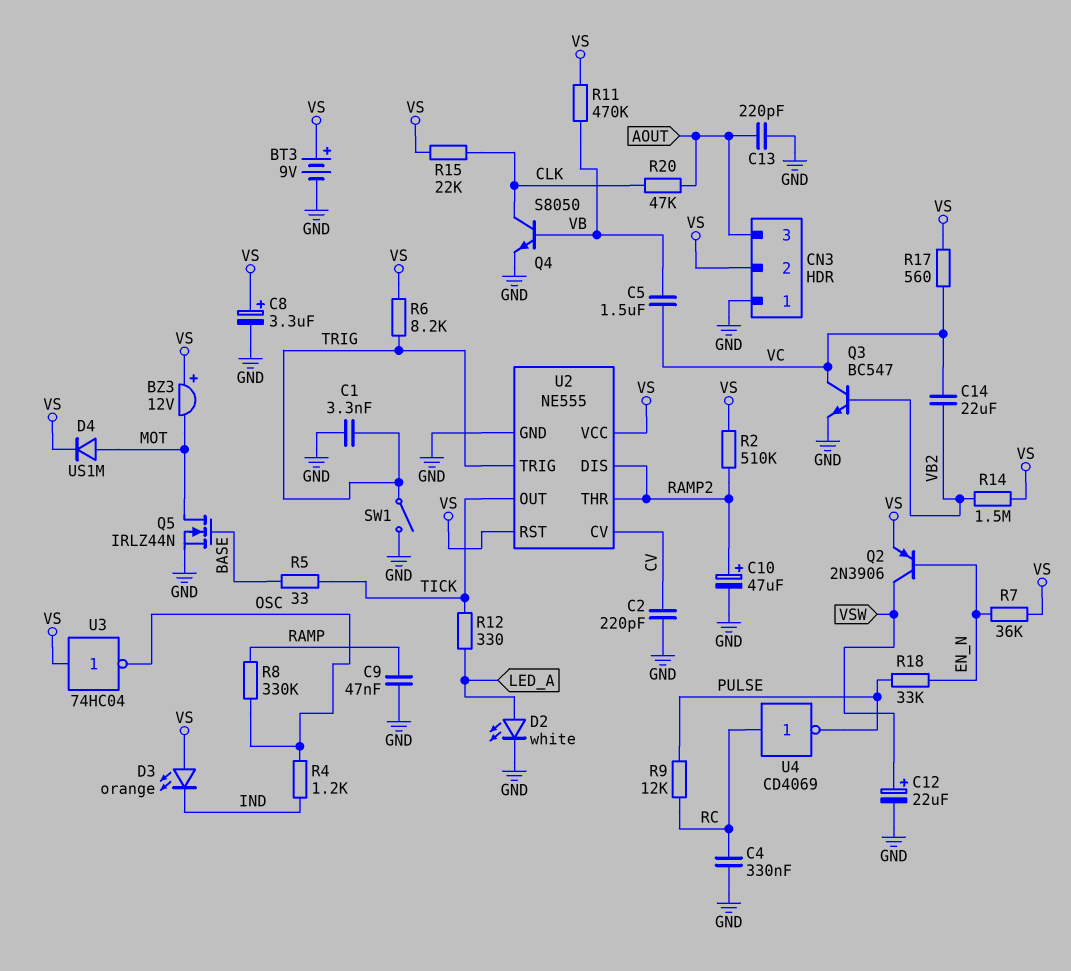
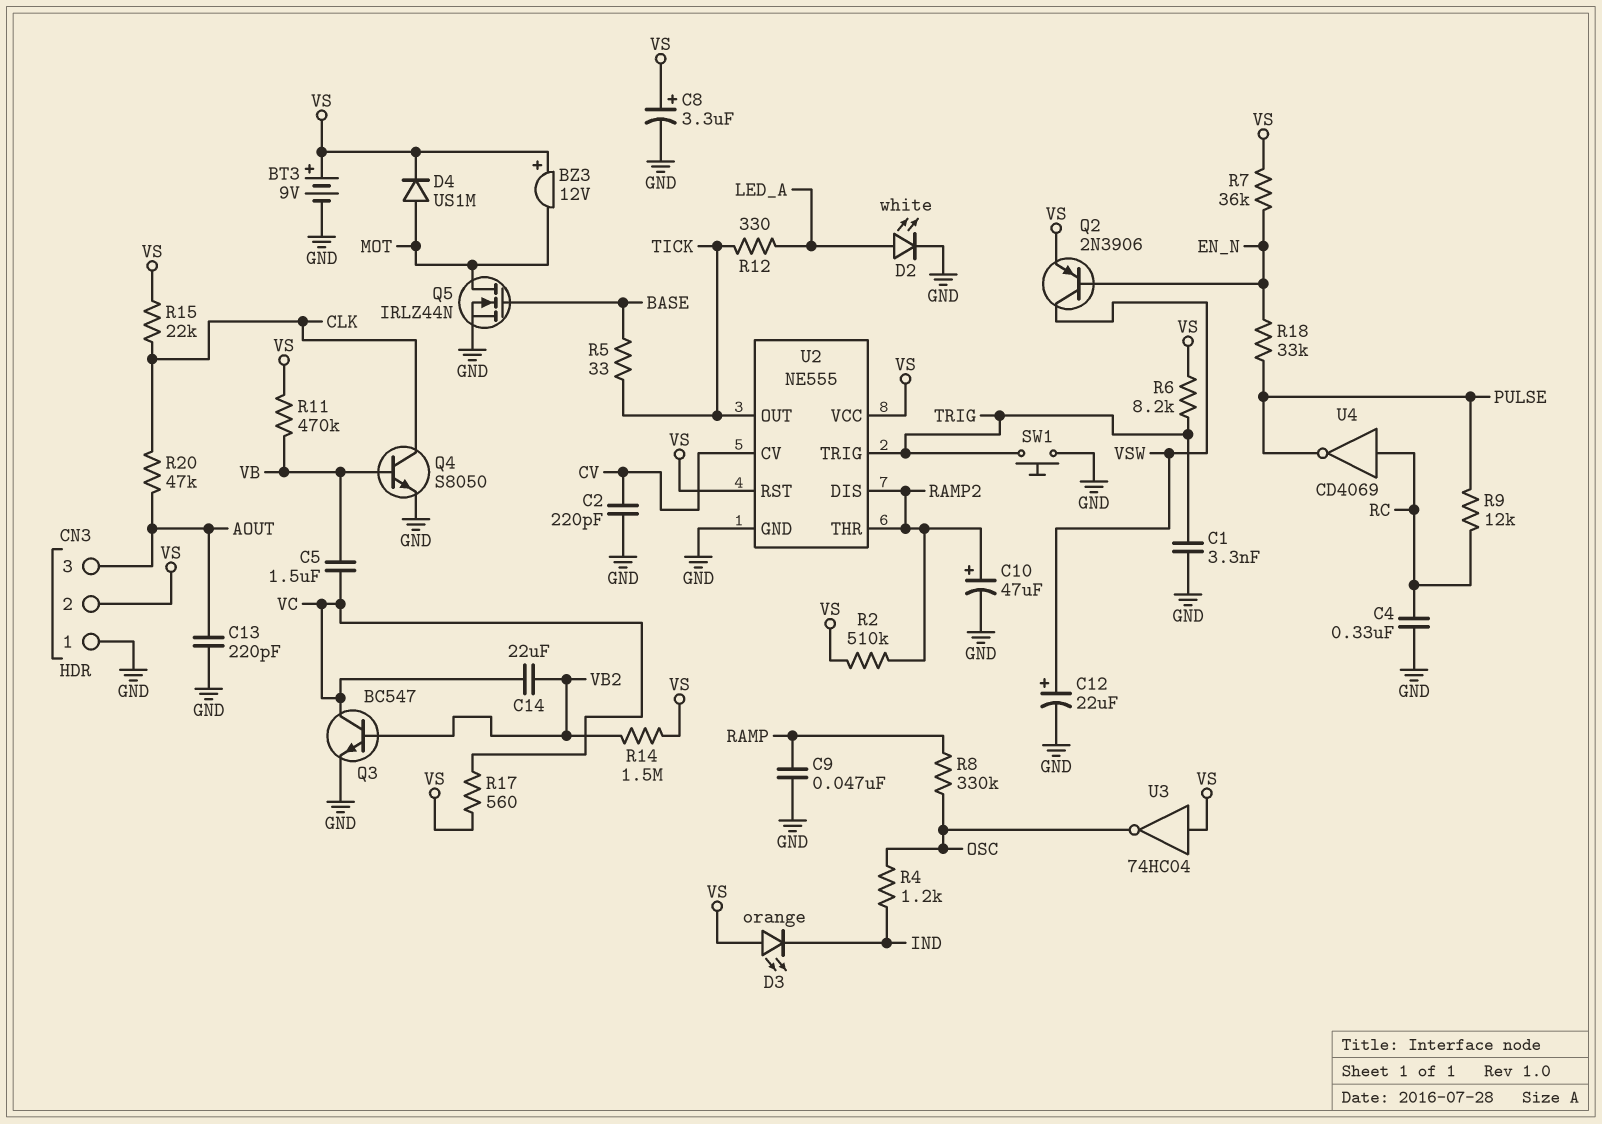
SW1: switch (GND, TRIG) -> button (GND, TRIG)

